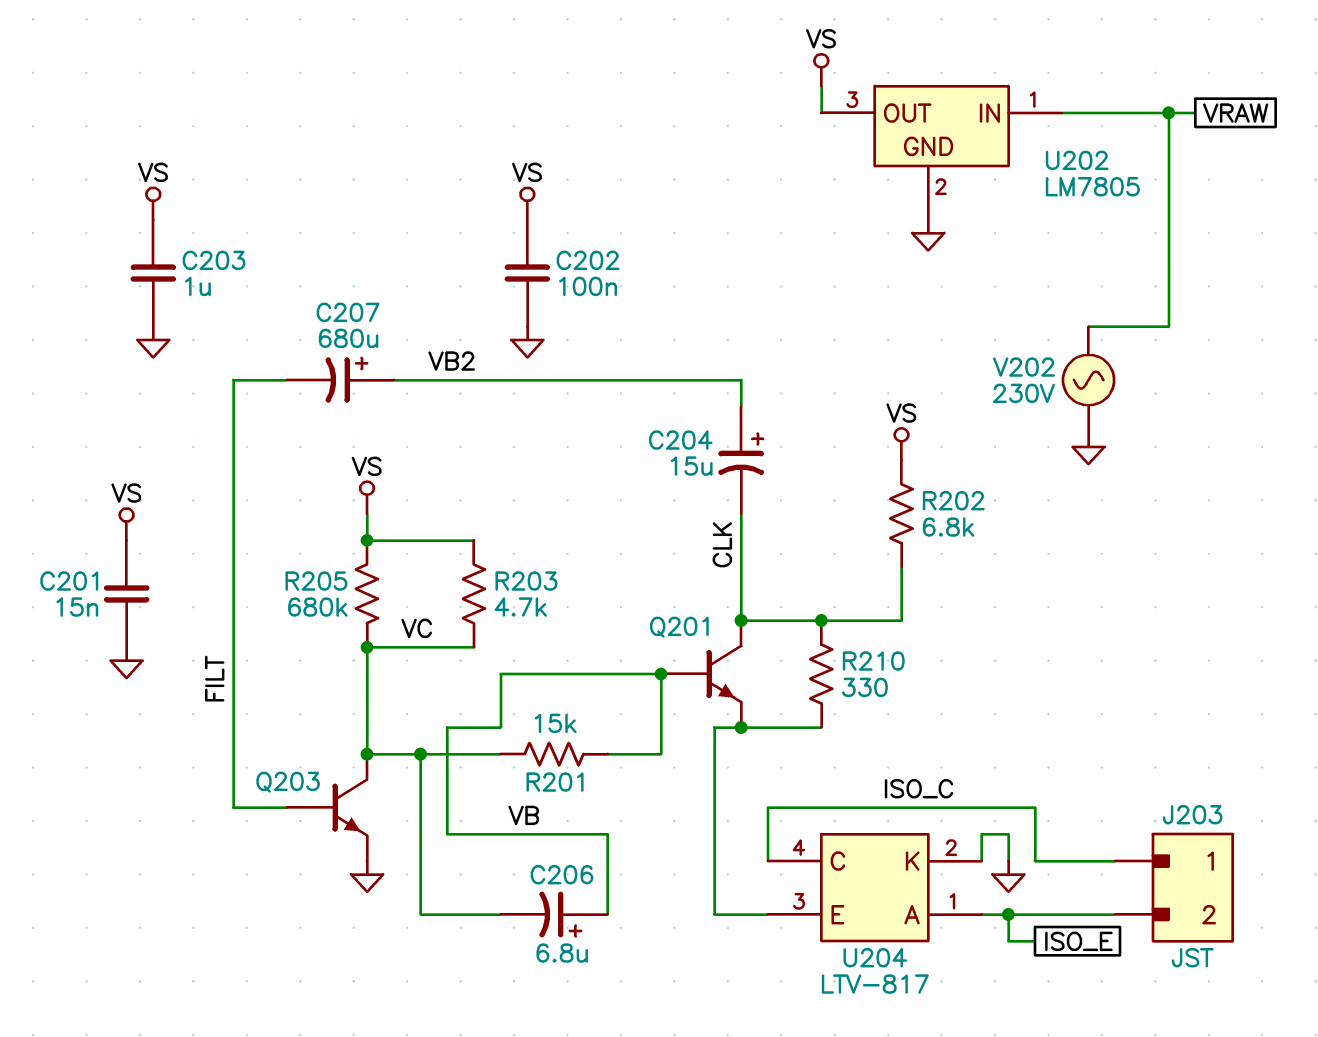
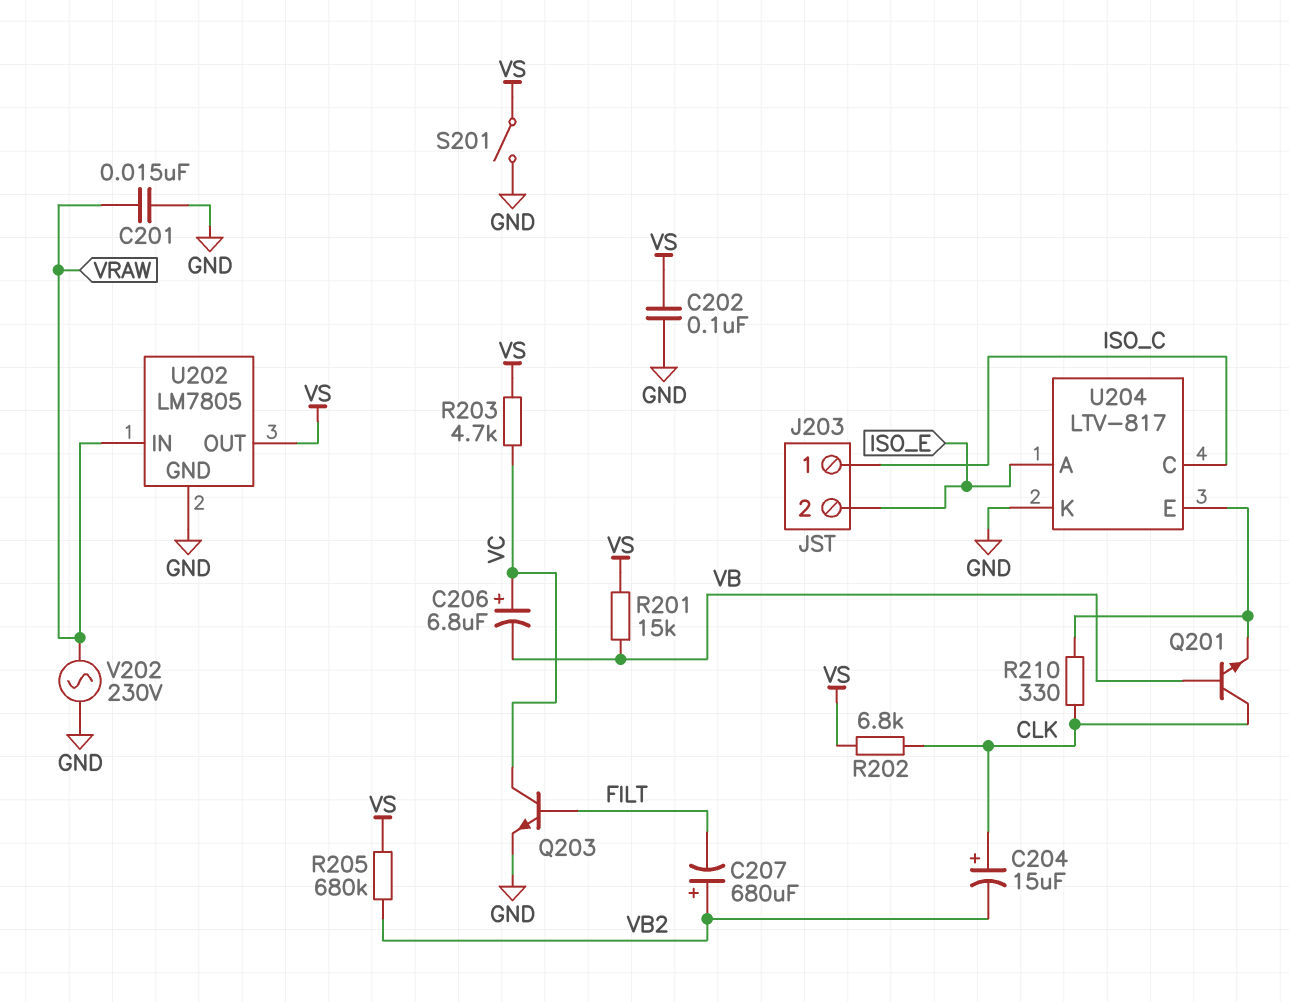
C201: 15nF (GND, VS) -> 15nF (GND, VRAW)
C203: 1uF (GND, VS) -> none
C204: 15uF (plus VB2, minus CLK) -> 15uF (plus CLK, minus VB2)
C206: 6.8uF (plus VB, minus VC) -> 6.8uF (plus VC, minus VB)
R201: 15k (VB, VC) -> 15k (VB, VS)
R205: 680k (VC, VS) -> 680k (VB2, VS)
S201: none -> switch (GND, VS)

